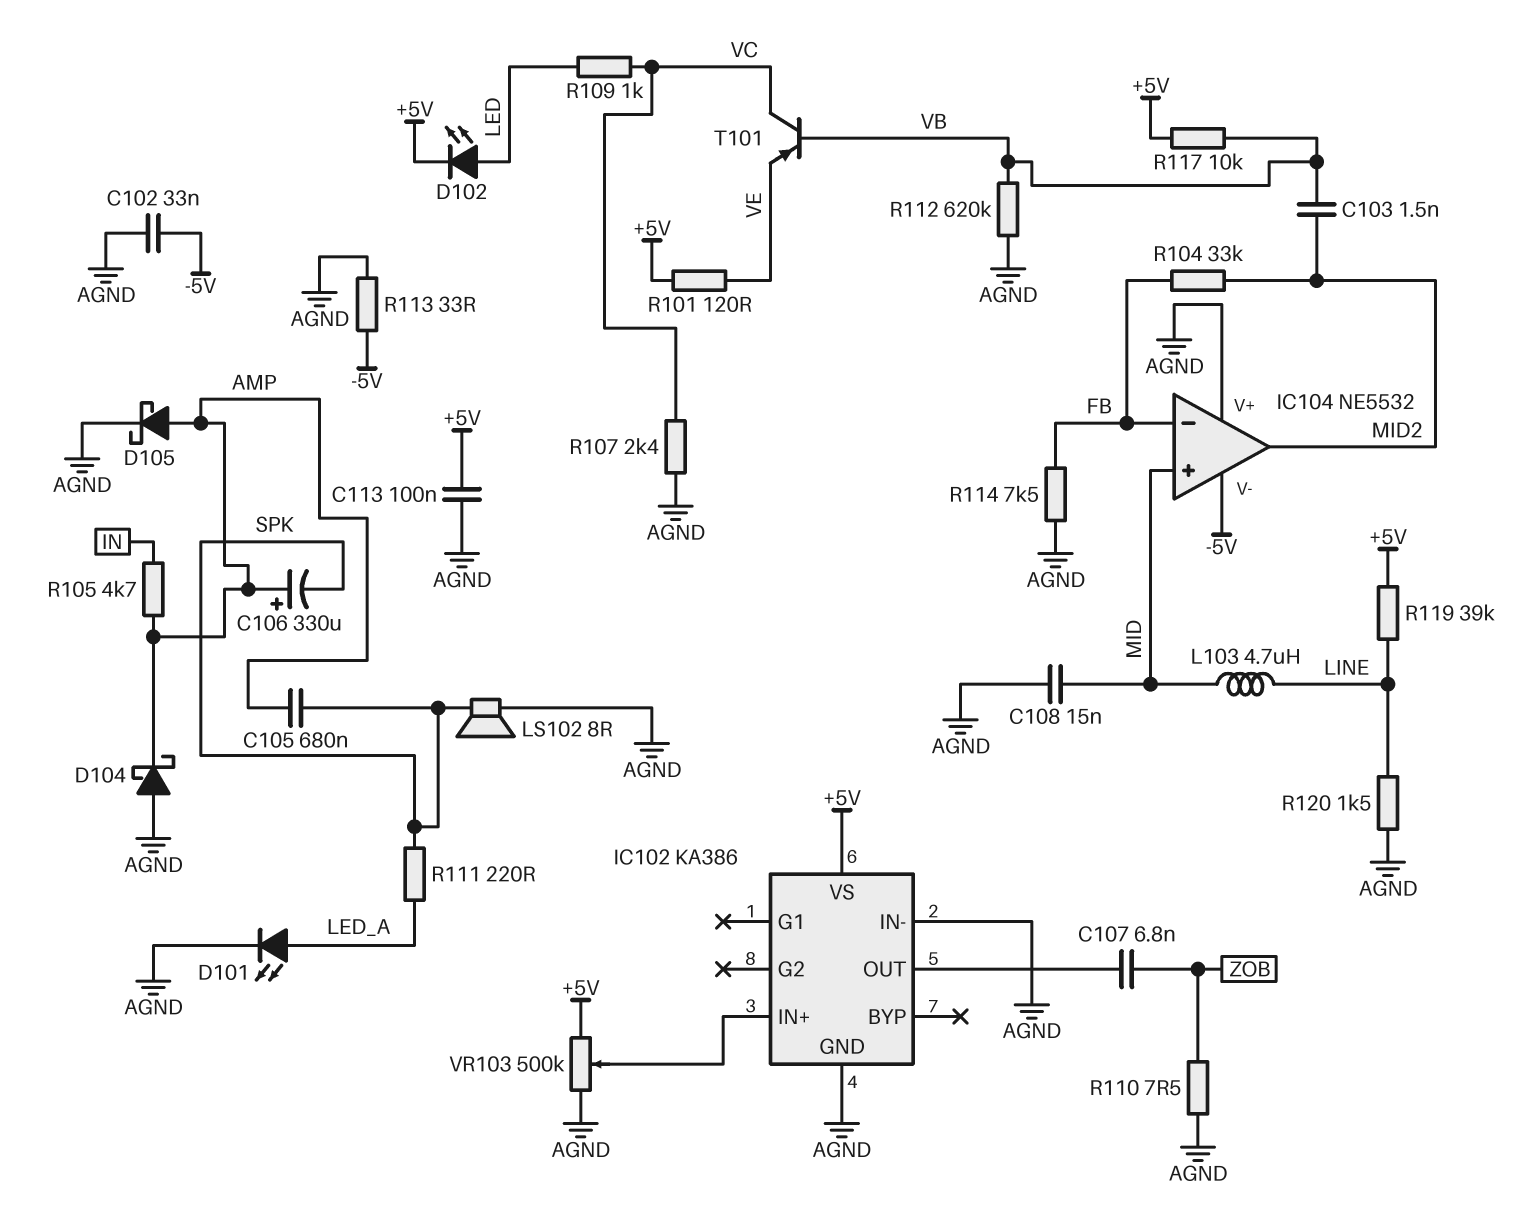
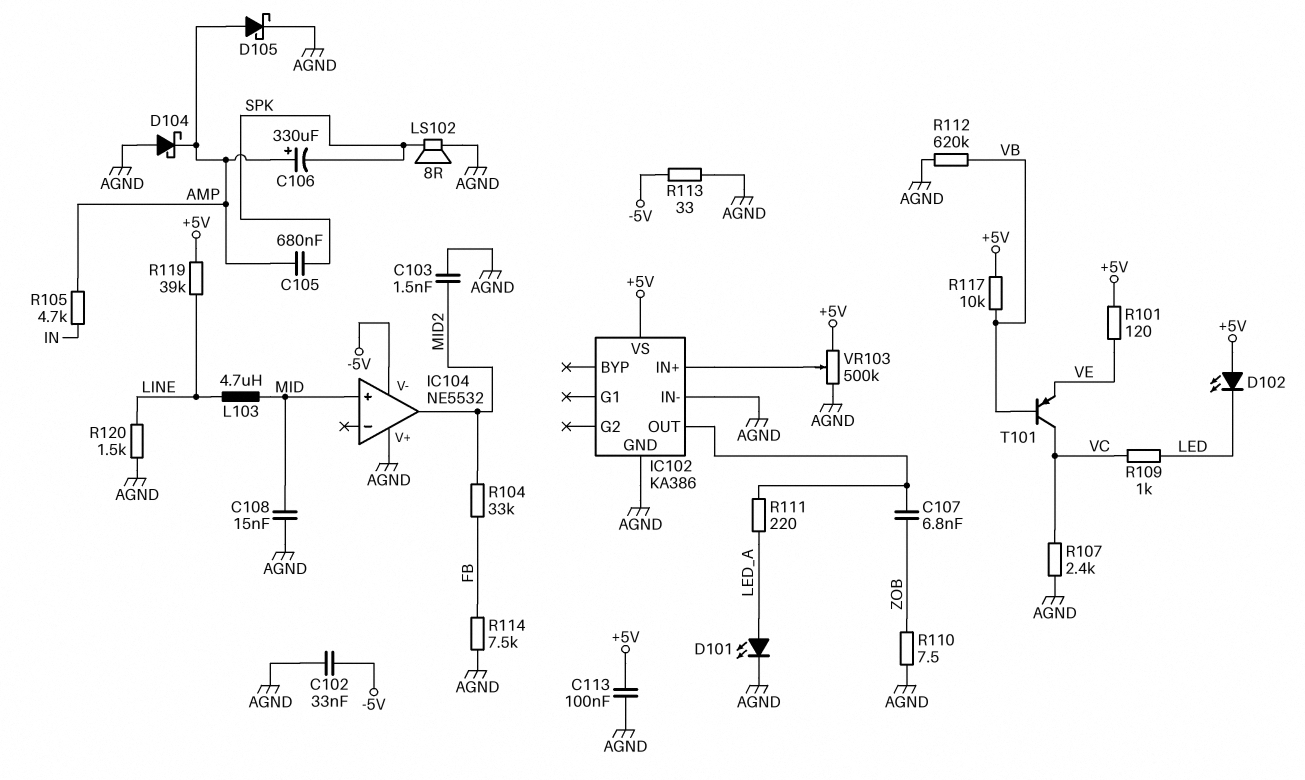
C103: 1.5nF (MID2, VB) -> 1.5nF (AGND, MID2)
D102: LED (A LED, K +5V) -> LED (A +5V, K LED)
IC104 pin in-: FB -> none
R111: 220 (LED_A, SPK) -> 220 (IC102/OUT, LED_A)

